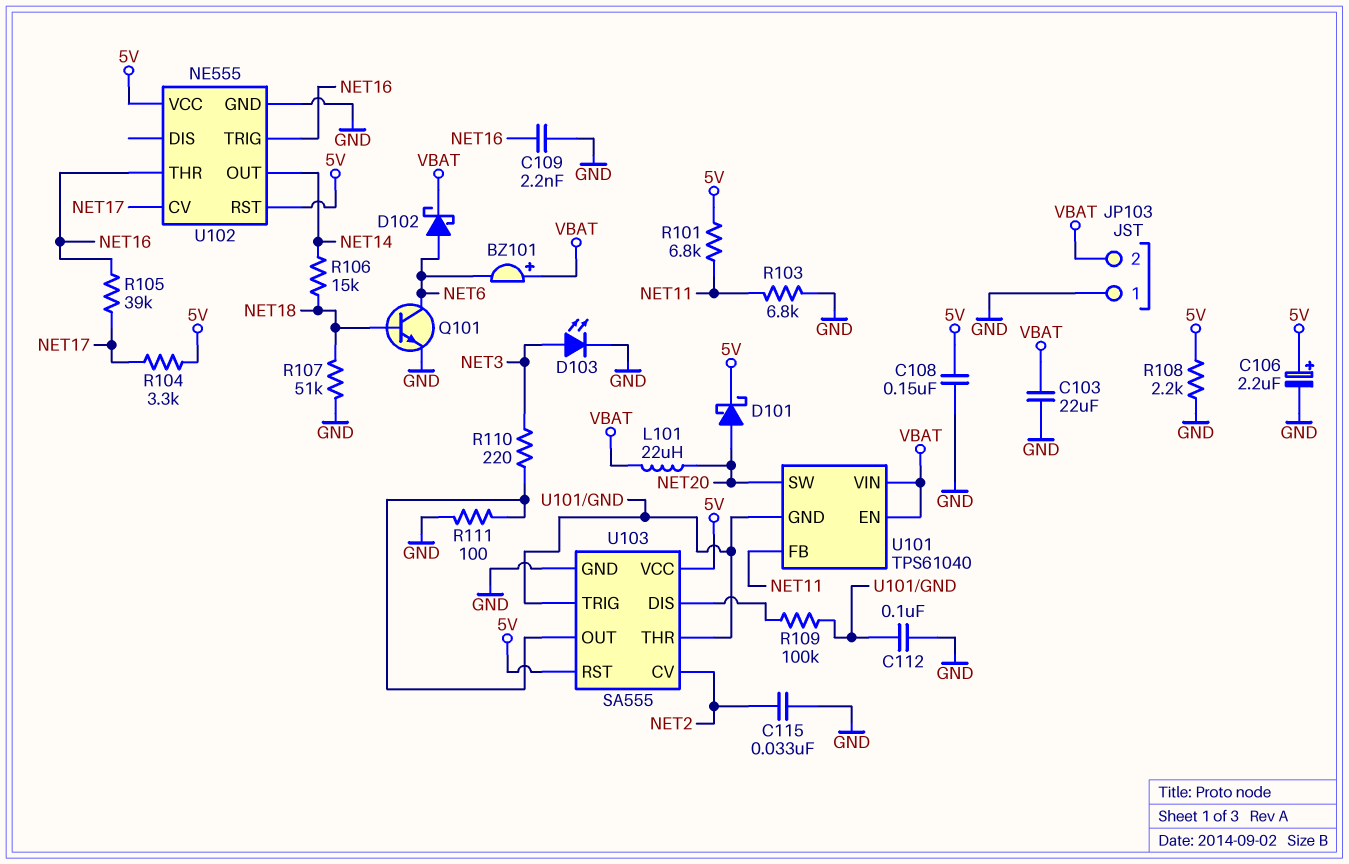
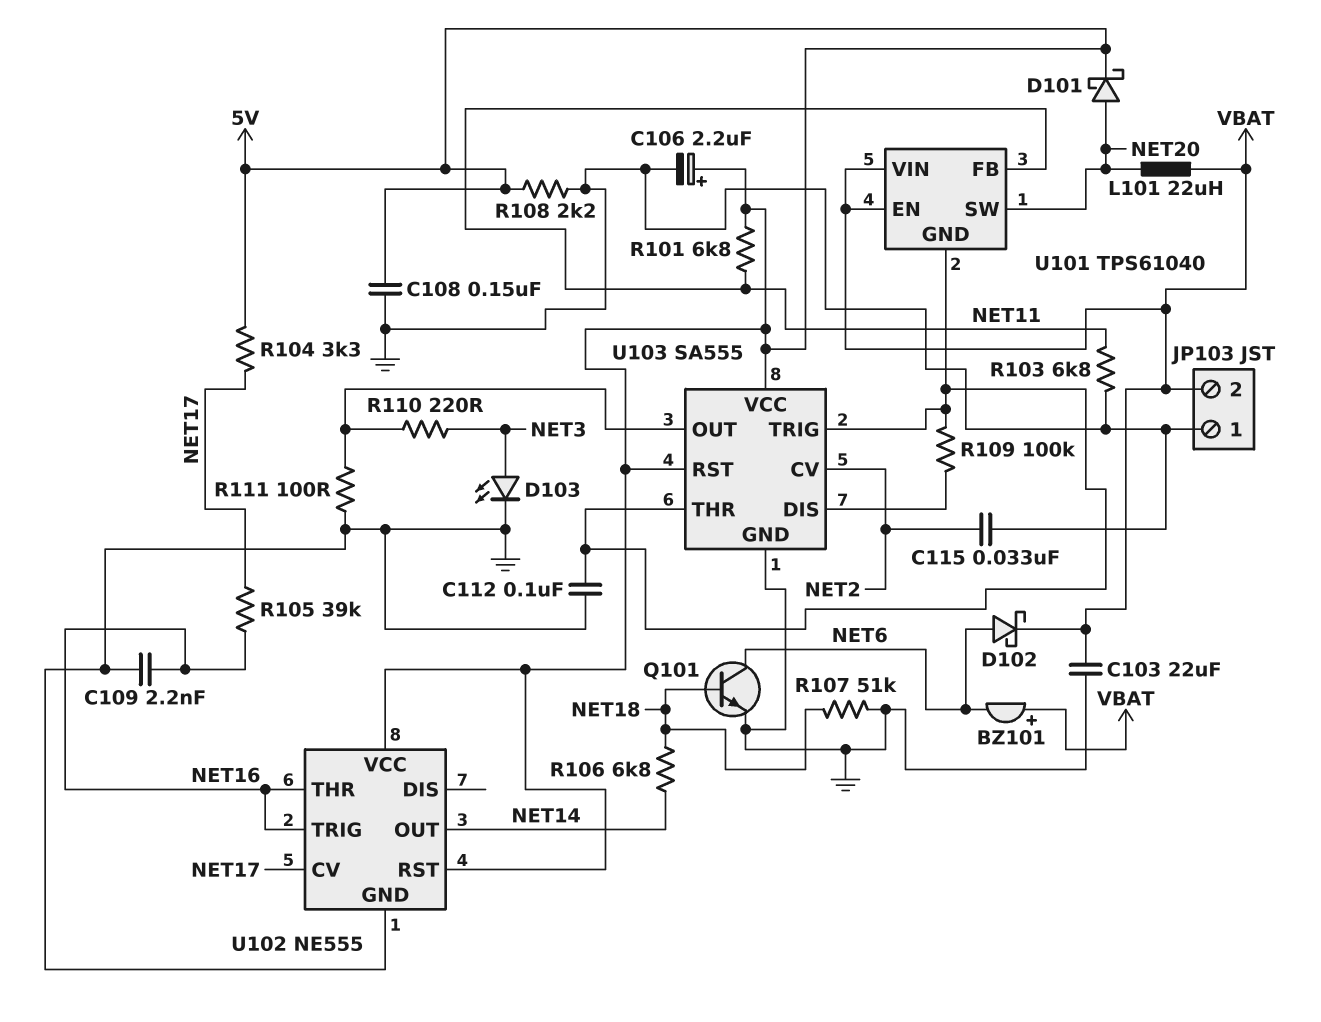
R106: 15k (NET14, NET18) -> 6.8k (NET14, NET18)

